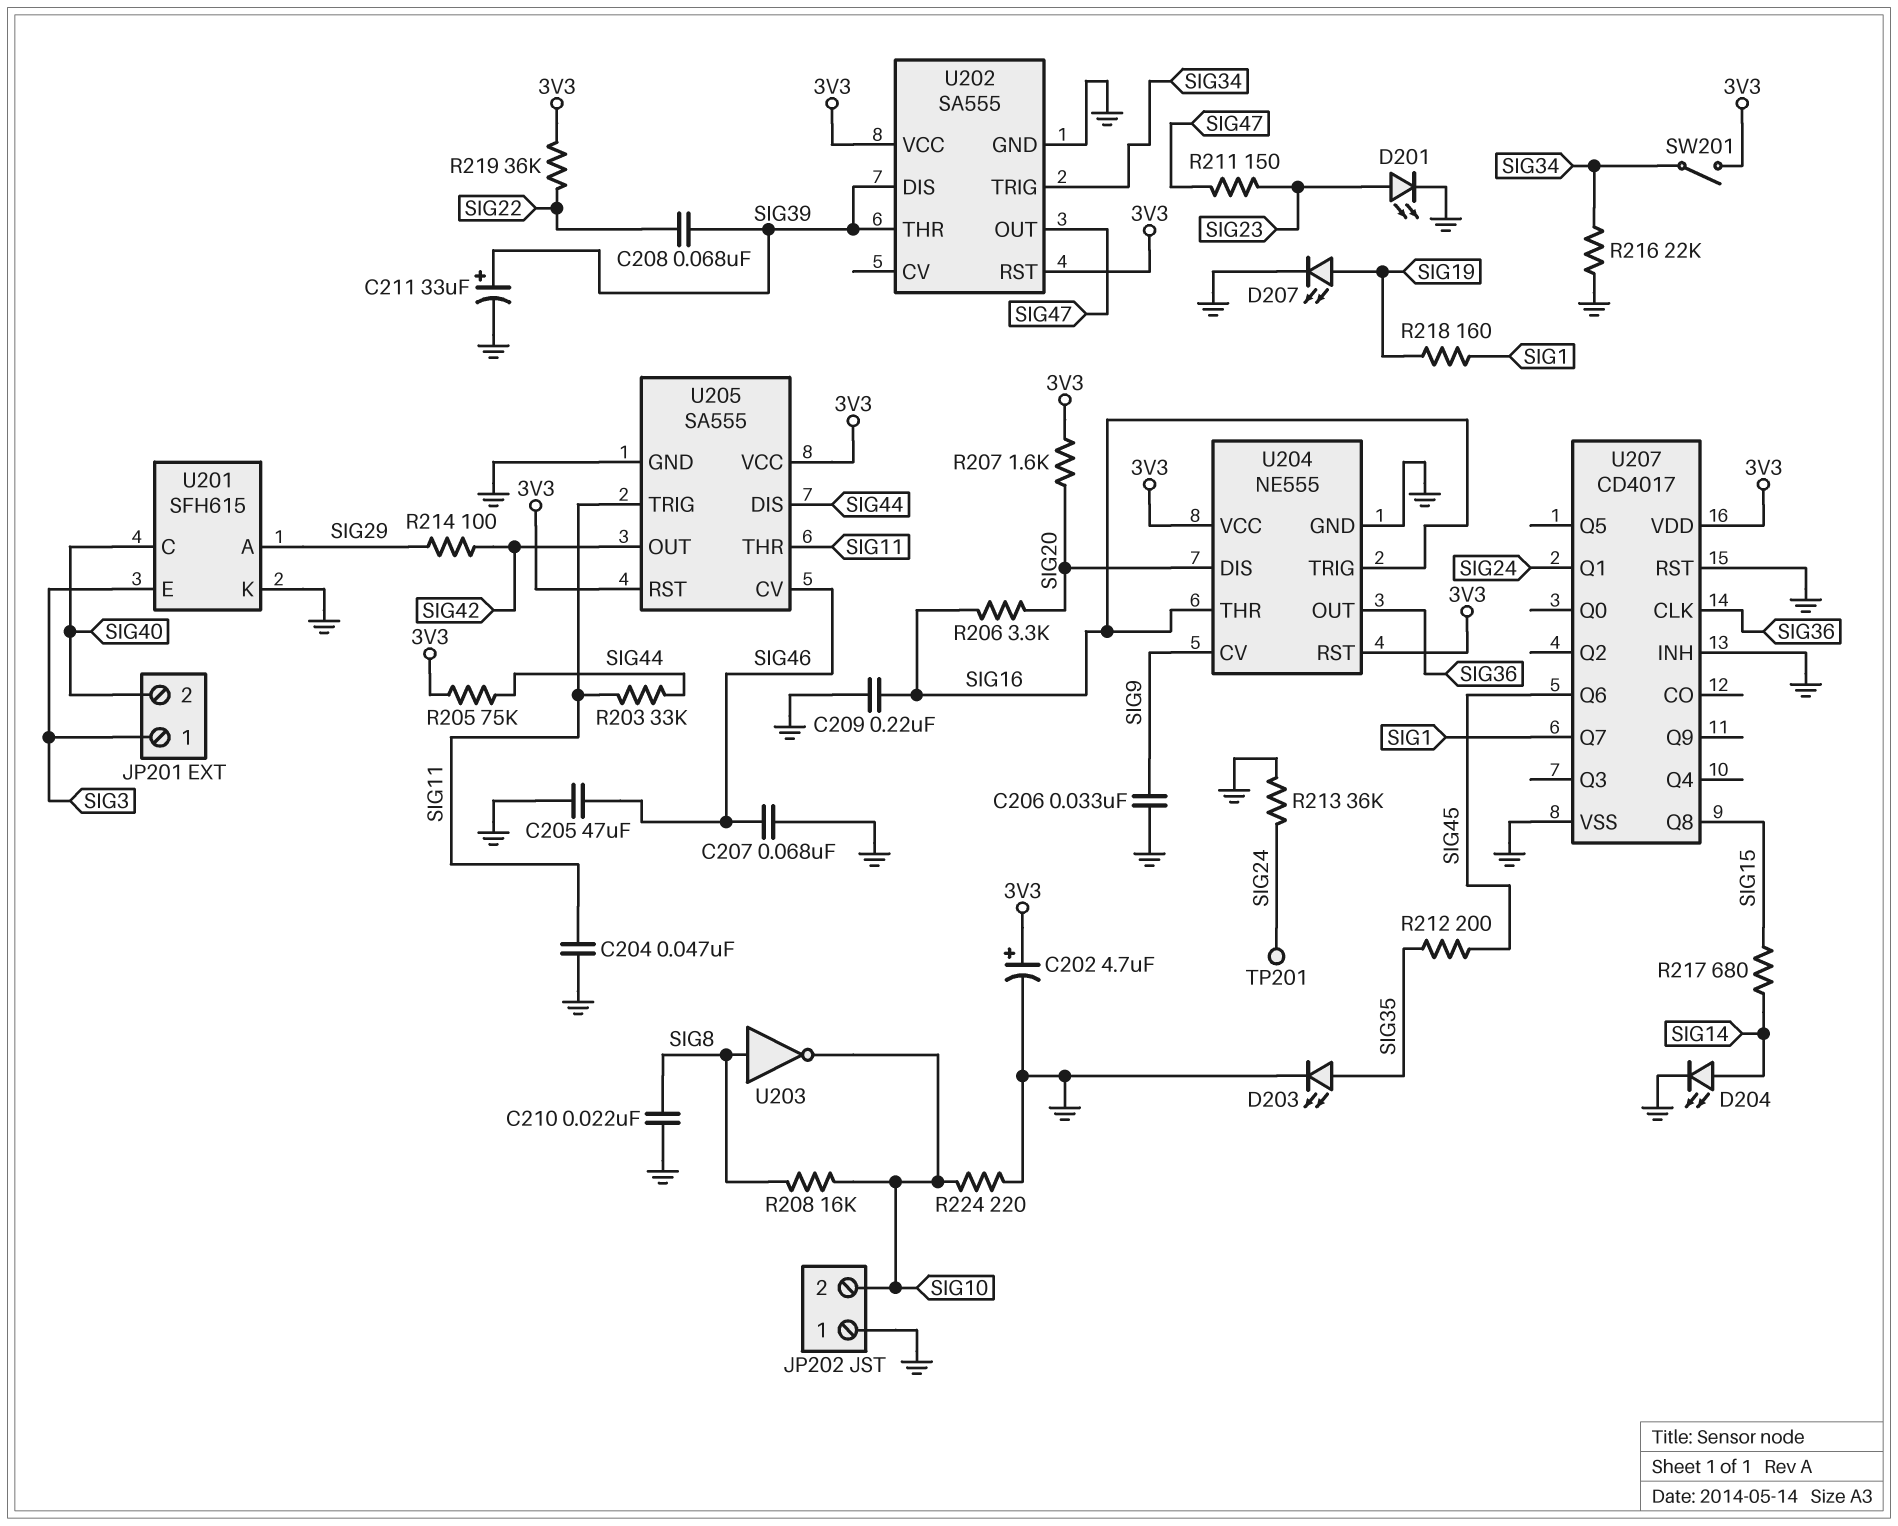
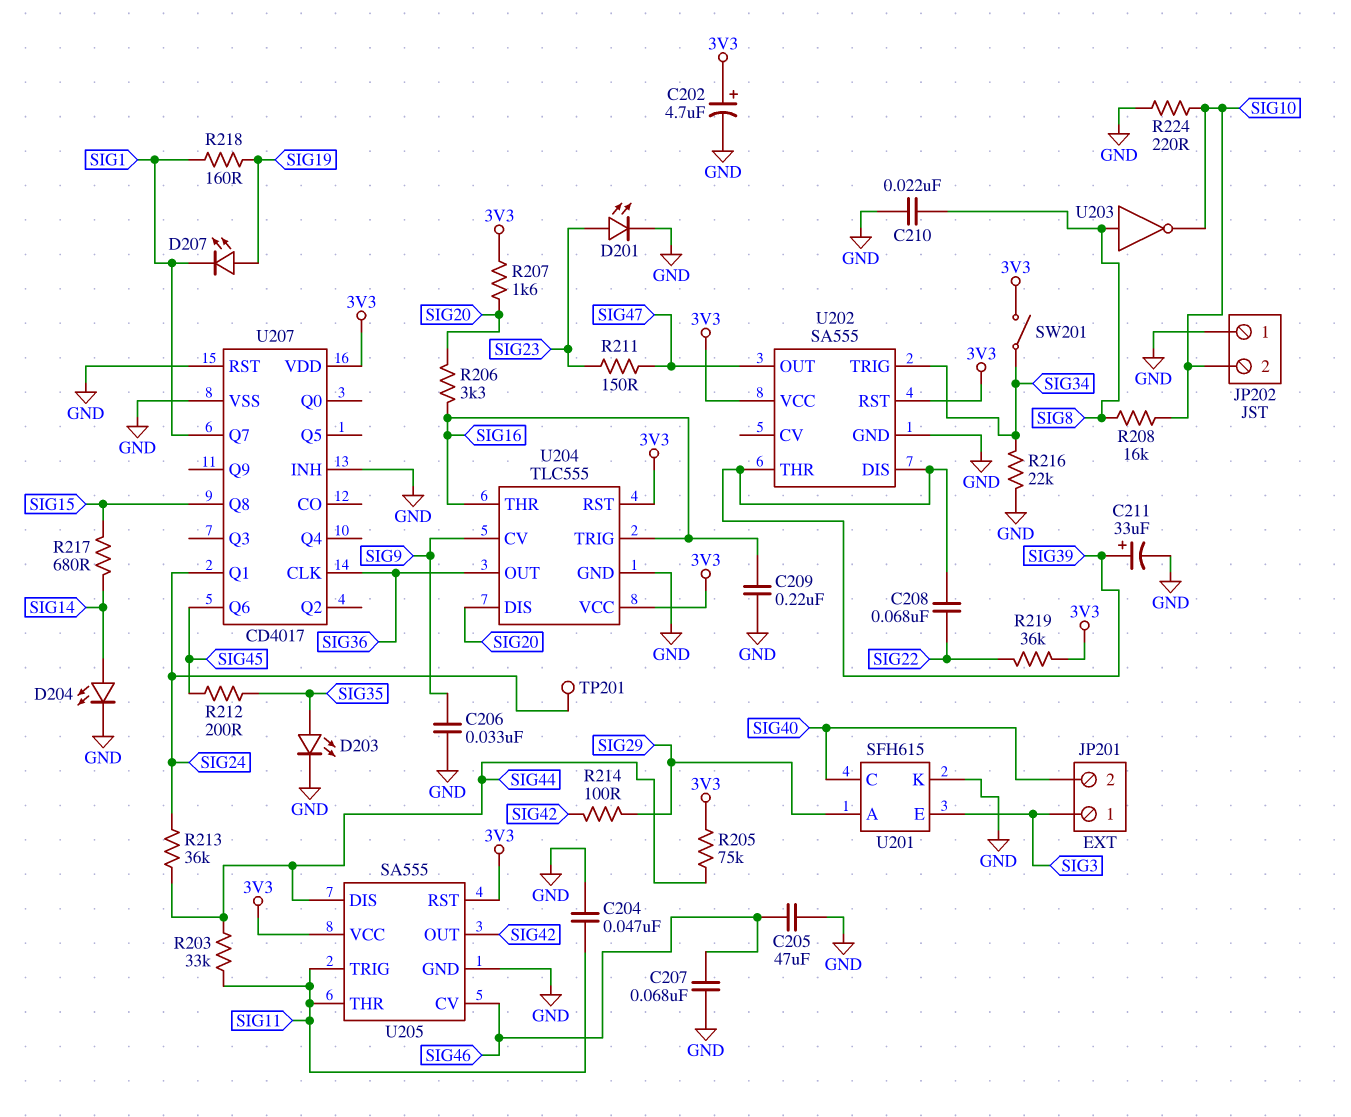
D207: LED (A SIG19, K GND) -> LED (A SIG19, K SIG1)
R213: 36k (GND, SIG24) -> 36k (SIG24, SIG44)
U204: NE555 -> TLC555

